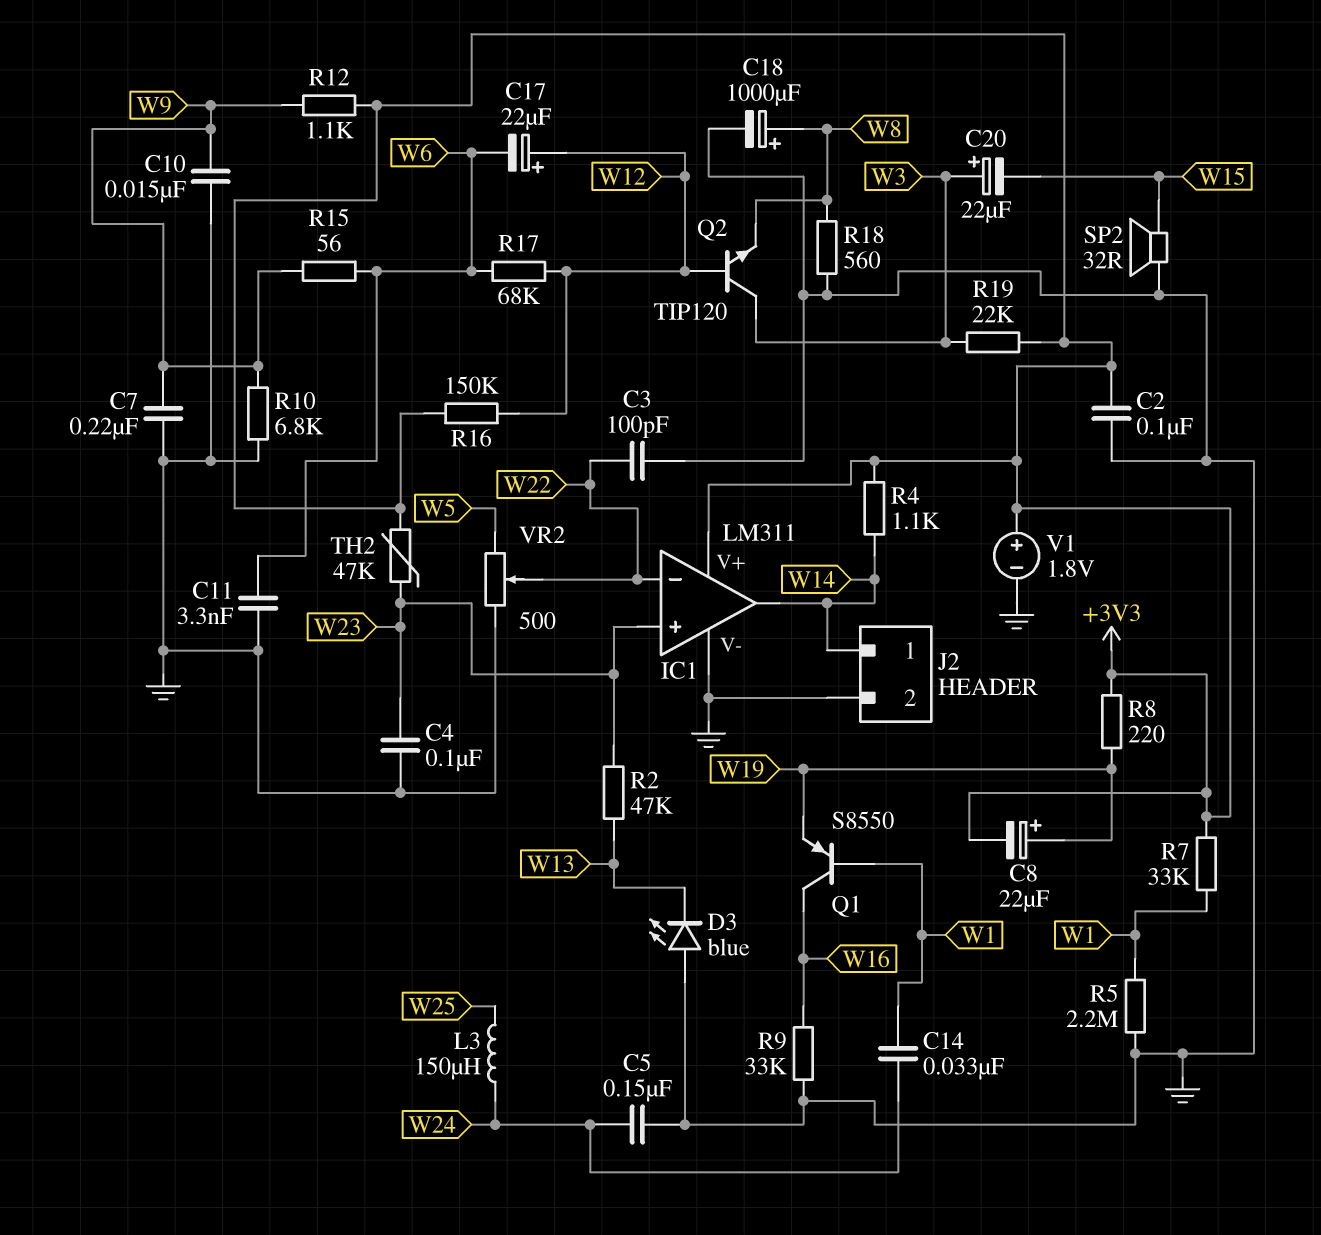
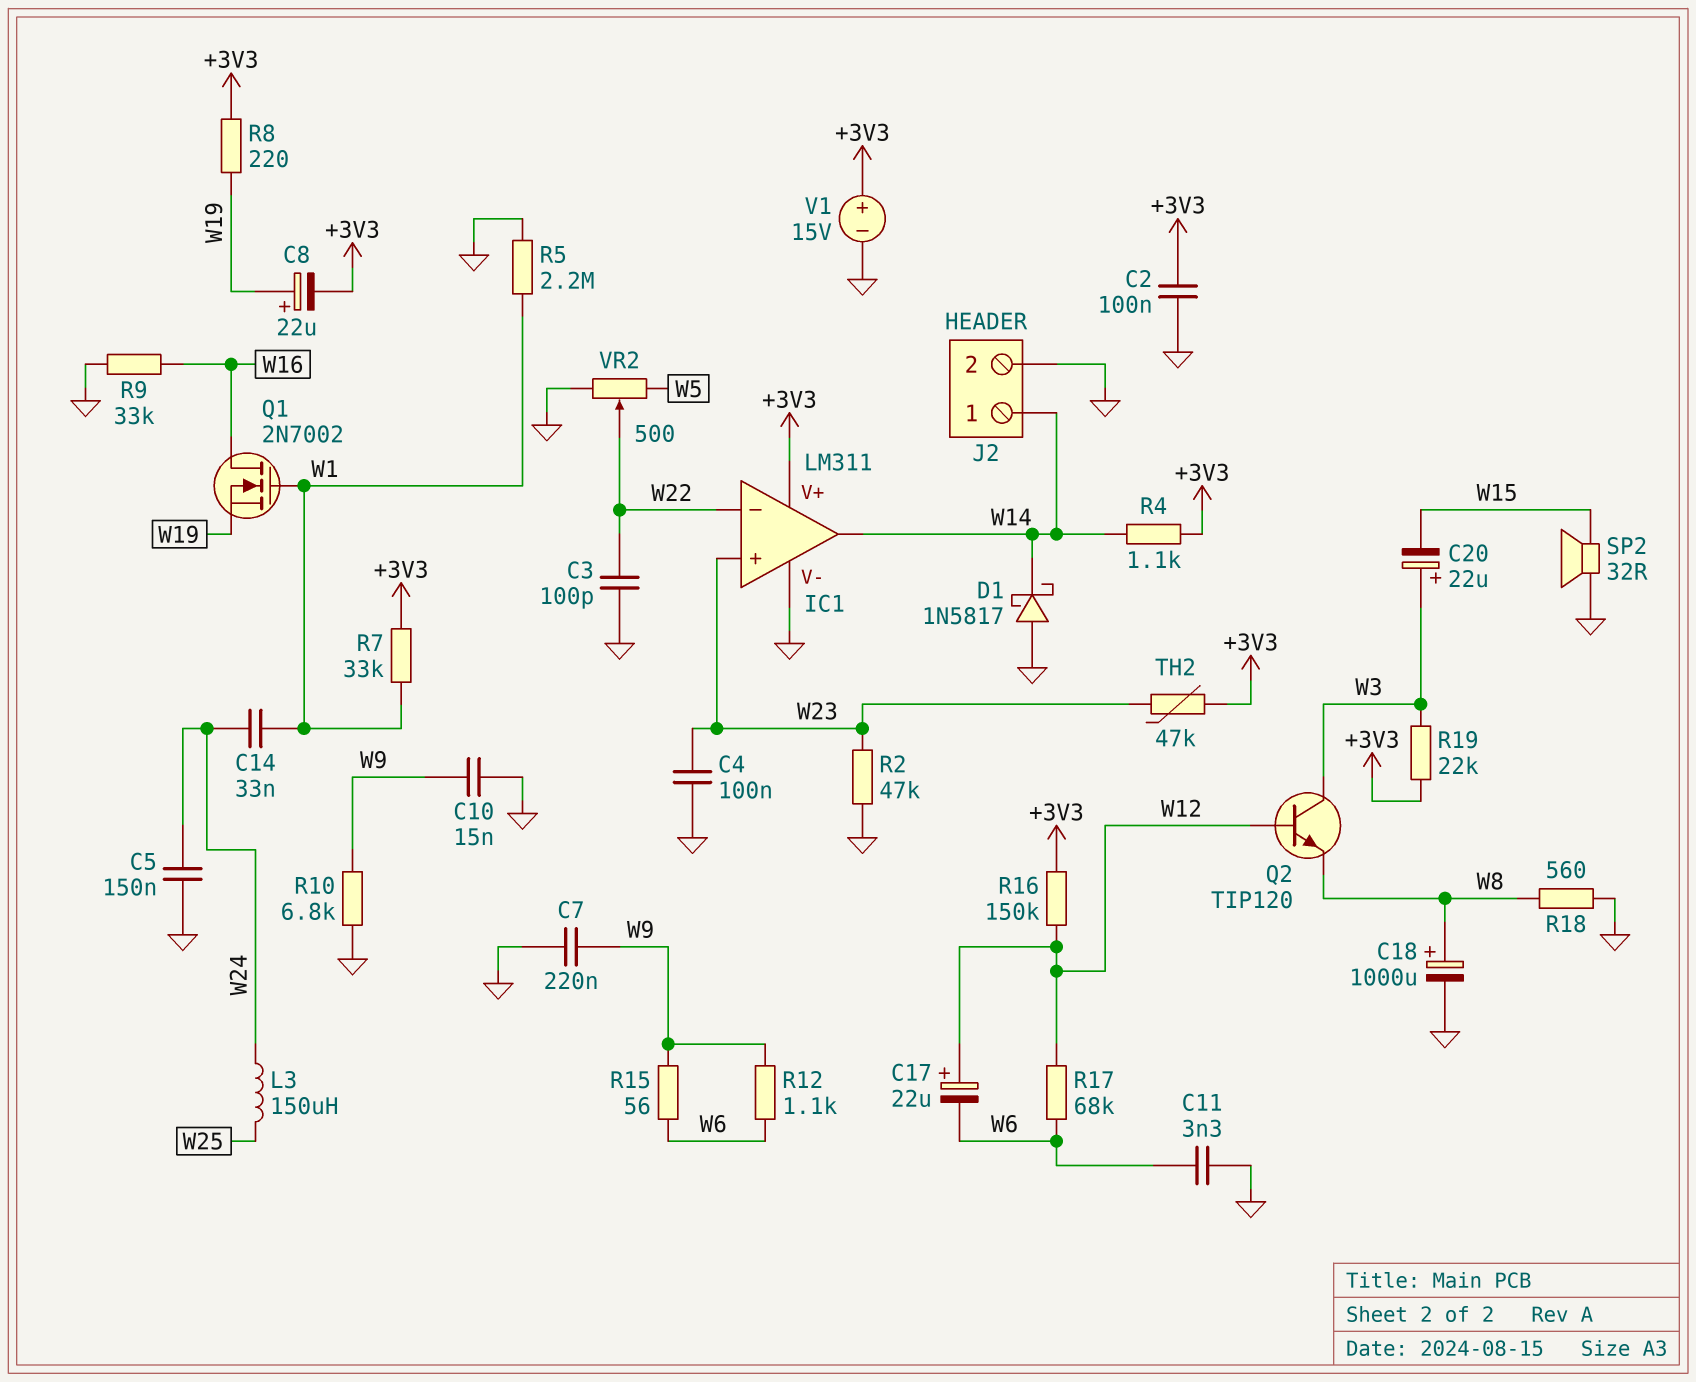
D1: none -> schottky 1N5817 (A GND, K W14)
D3: LED blue (A GND, K W13) -> none
Q1: PNP S8550 (B W1, C W16, E W19) -> NMOS 2N7002 (G W1, D W16, S W19)
R2: 47k (W13, W23) -> 47k (GND, W23)
R12: 1.1k (+3V3, W9) -> 1.1k (W6, W9)
V1: 1.8V (plus +3V3, minus GND) -> 15V (plus +3V3, minus GND)

